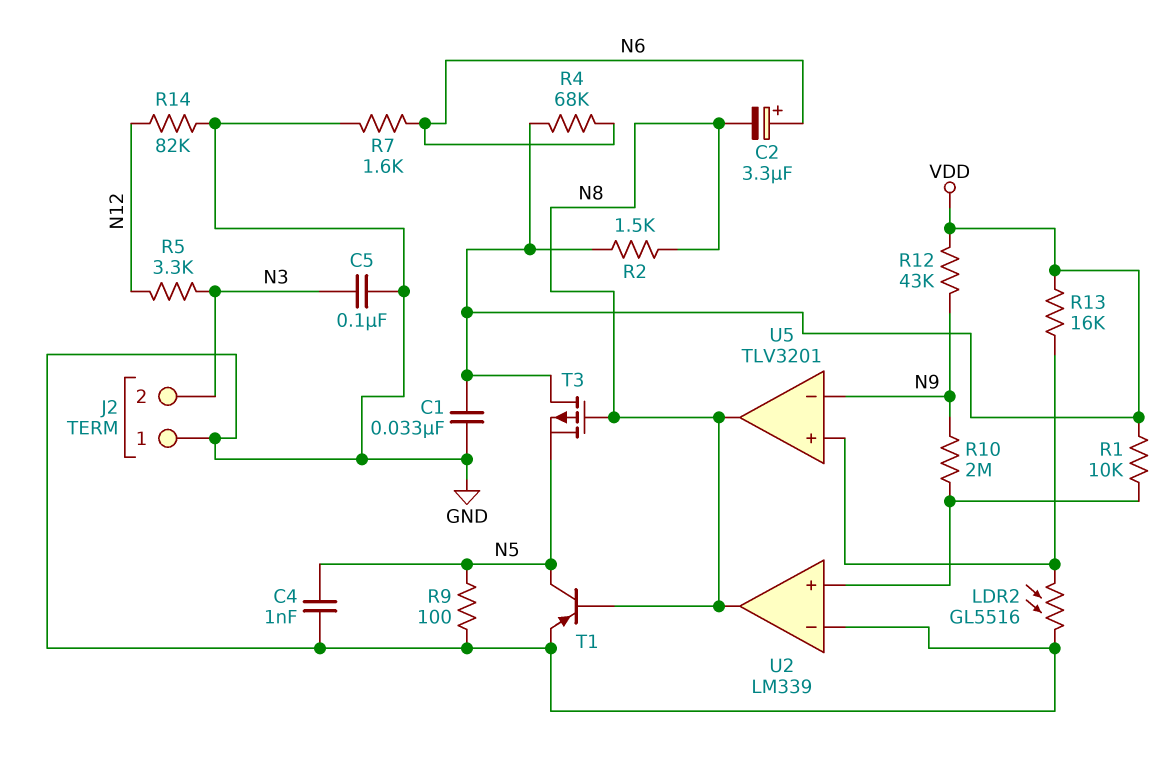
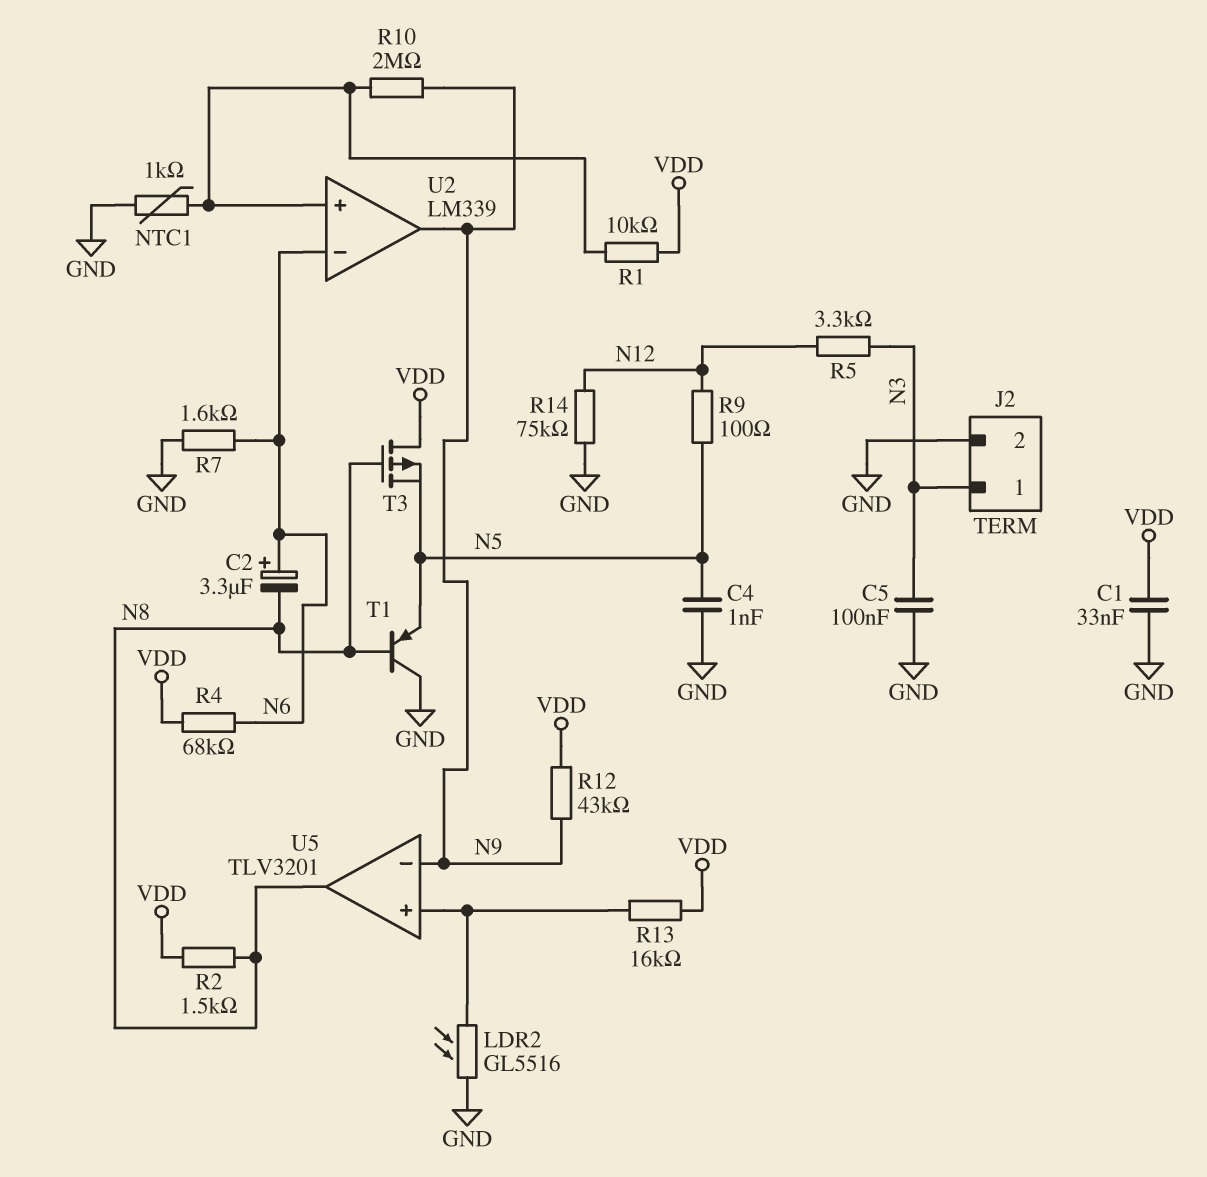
J2 pin 1: GND -> N3
J2 pin 2: N3 -> GND
NTC1: none -> 1k (GND, U2/in+)
R9: 100 (GND, N5) -> 100 (N5, N12)
R14: 82k (GND, N12) -> 75k (GND, N12)
T1: PNP (B N8, C N5, E GND) -> PNP (B N8, C GND, E N5)
U2 pin in-: GND -> N6
U2 pin out: N8 -> N9

